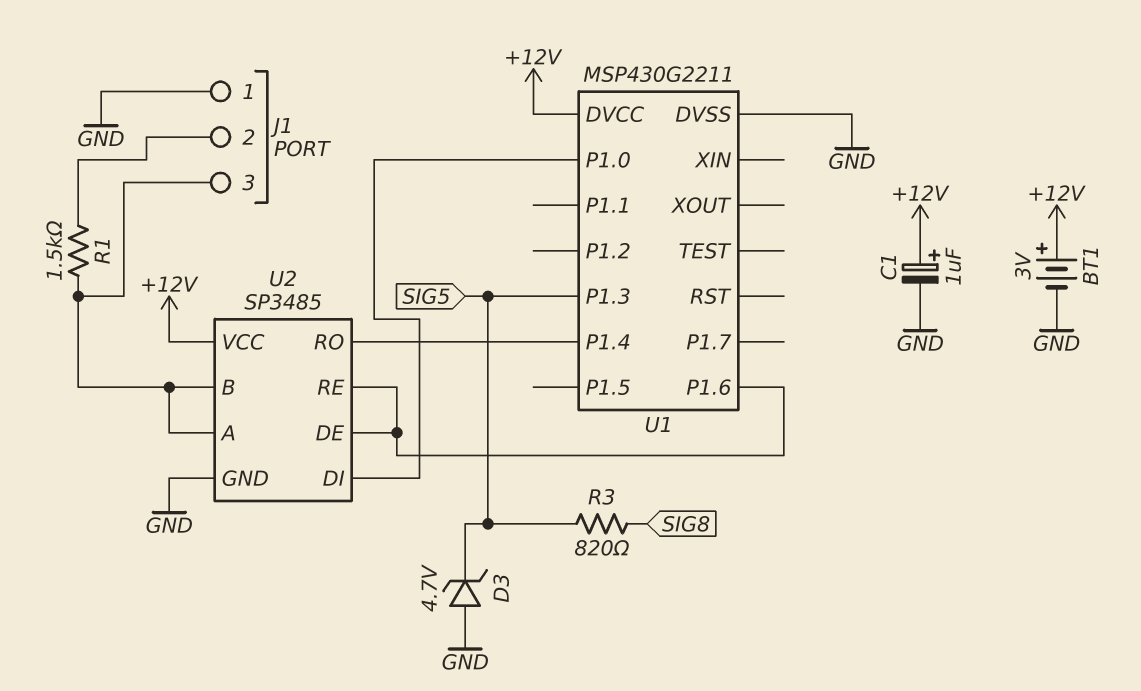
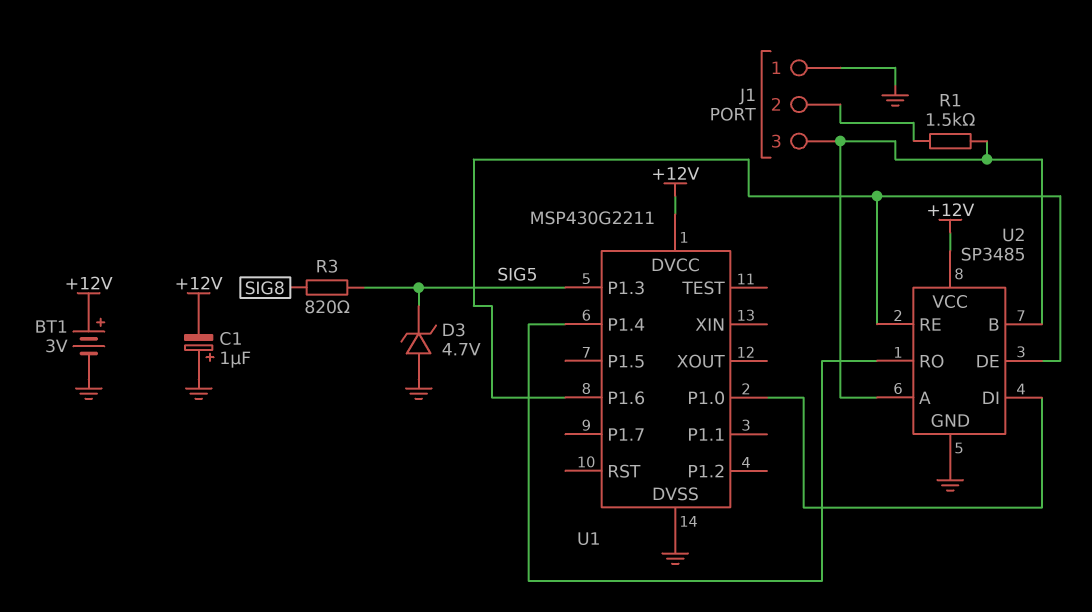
C1: 1uF (plus +12V, minus GND) -> 1uF (plus GND, minus +12V)

